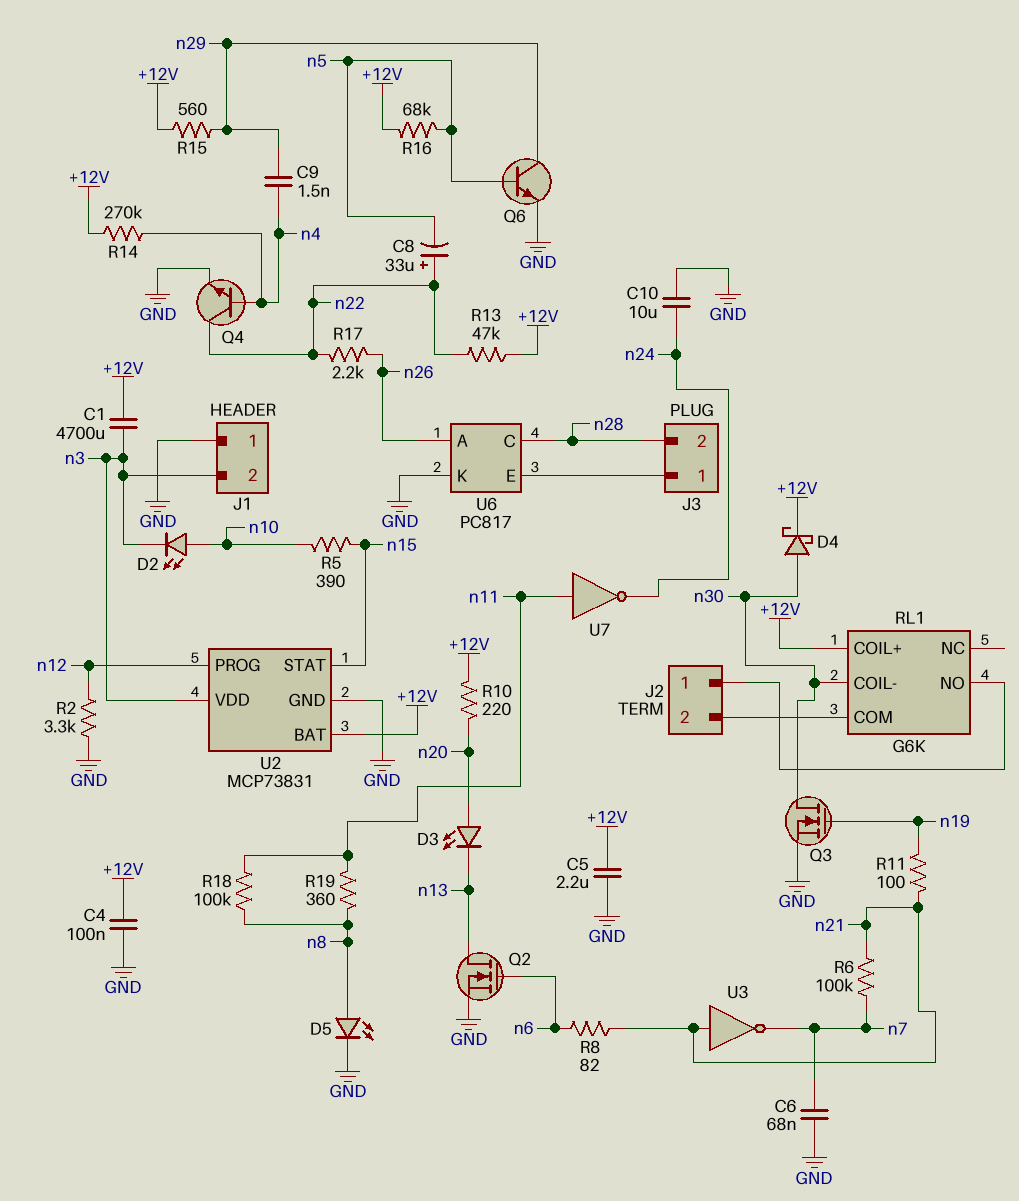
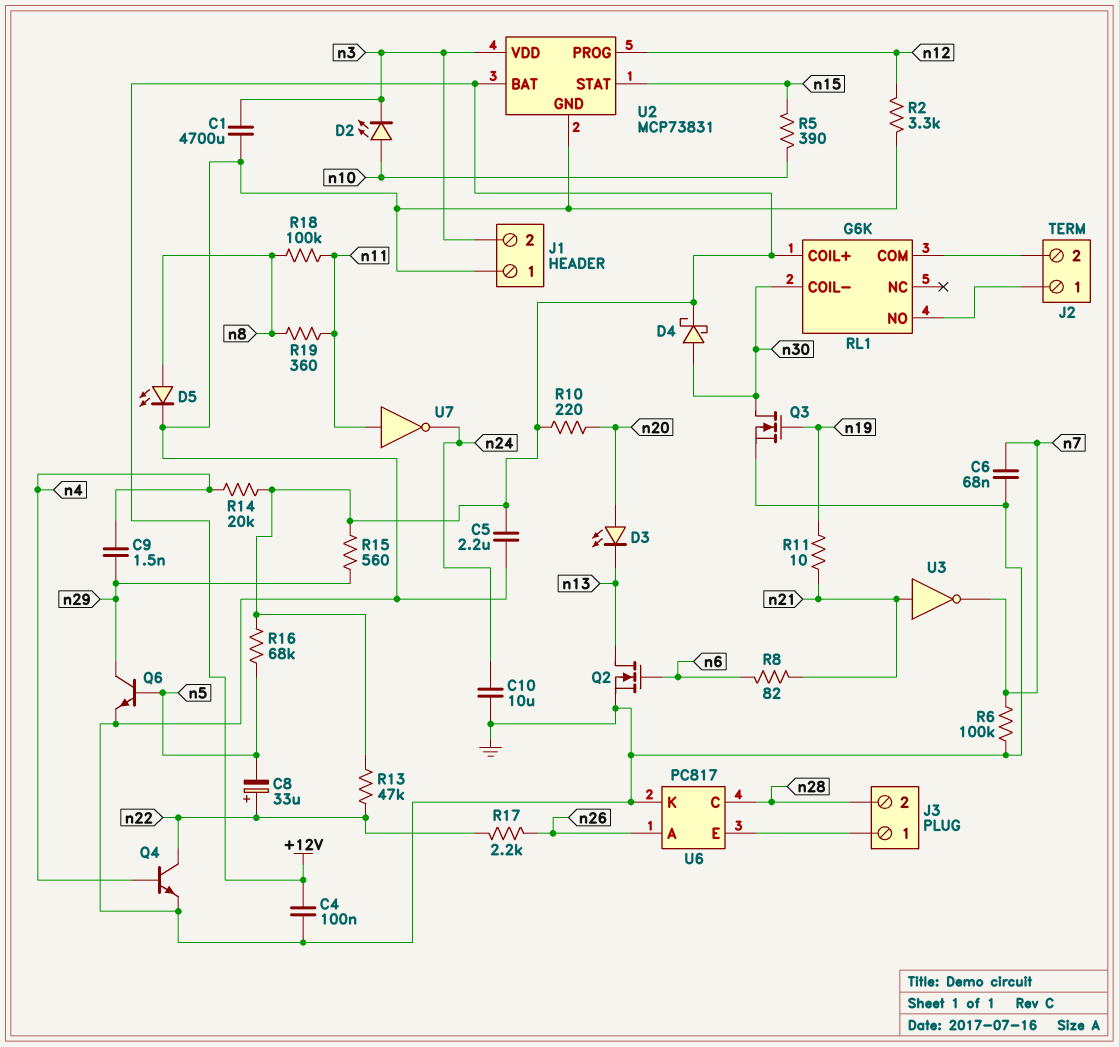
C1: 4700uF (+12V, n3) -> 4700uF (GND, n3)
R6: 100k (n7, n21) -> 100k (GND, n7)
R11: 100 (n19, n21) -> 10 (n19, n21)
R14: 270k (+12V, n4) -> 20k (+12V, n4)

